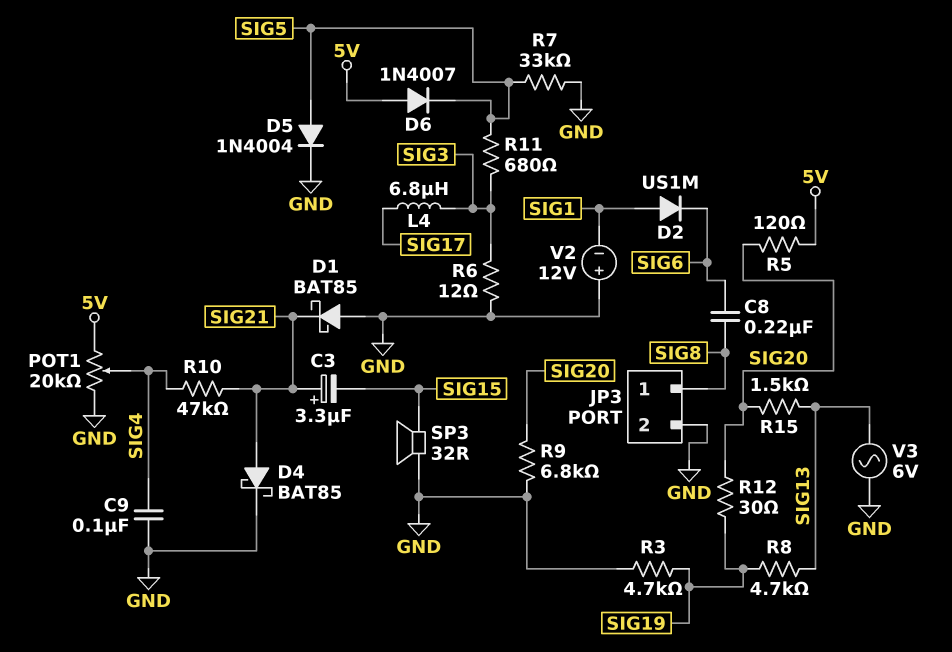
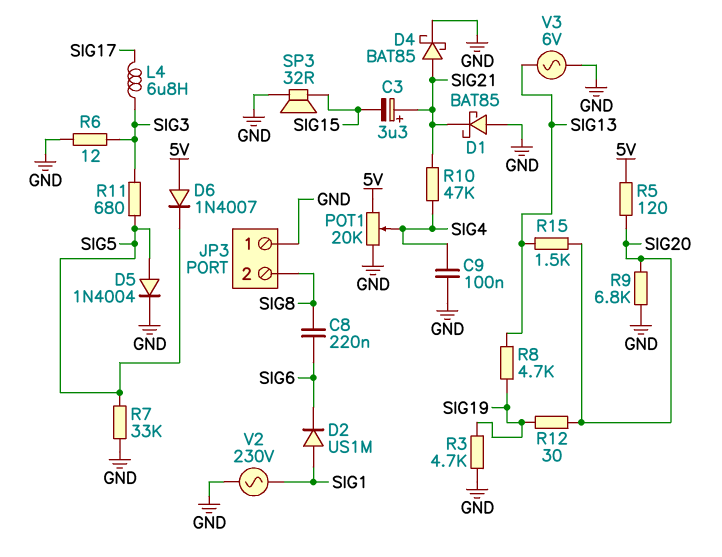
JP3 pin 1: SIG8 -> GND
JP3 pin 2: GND -> SIG8
V2: 12V (plus GND, minus SIG1) -> AC 230V (GND, SIG1)

